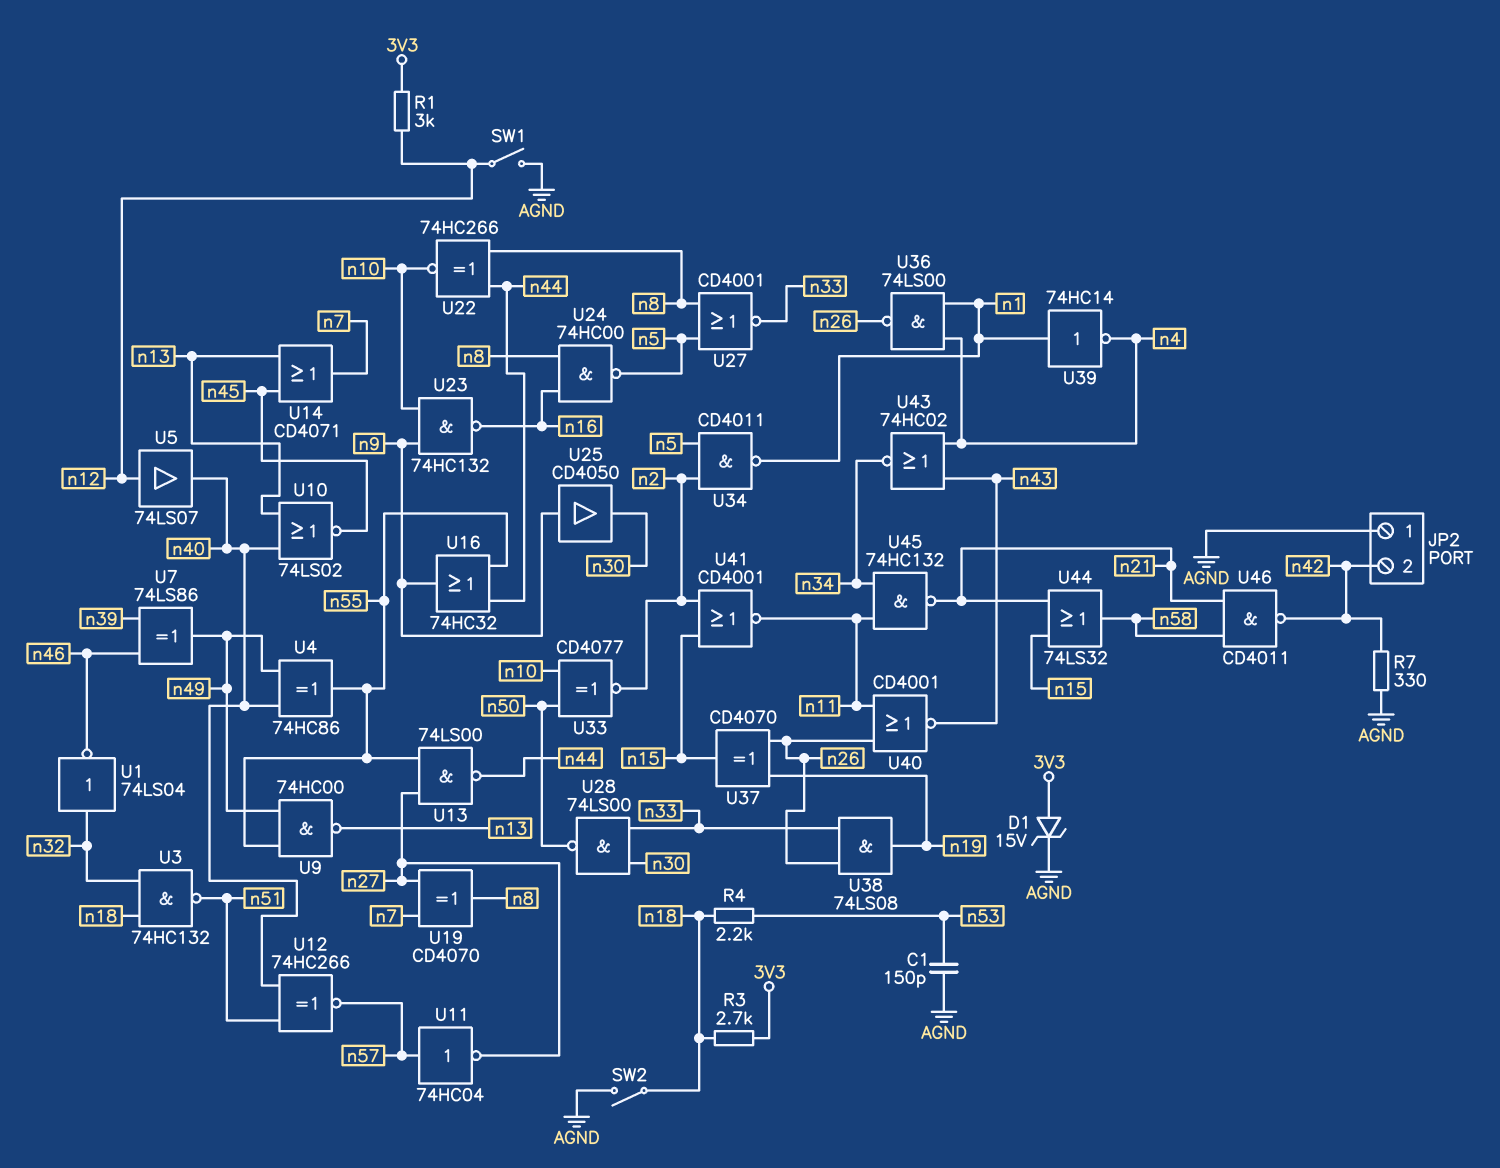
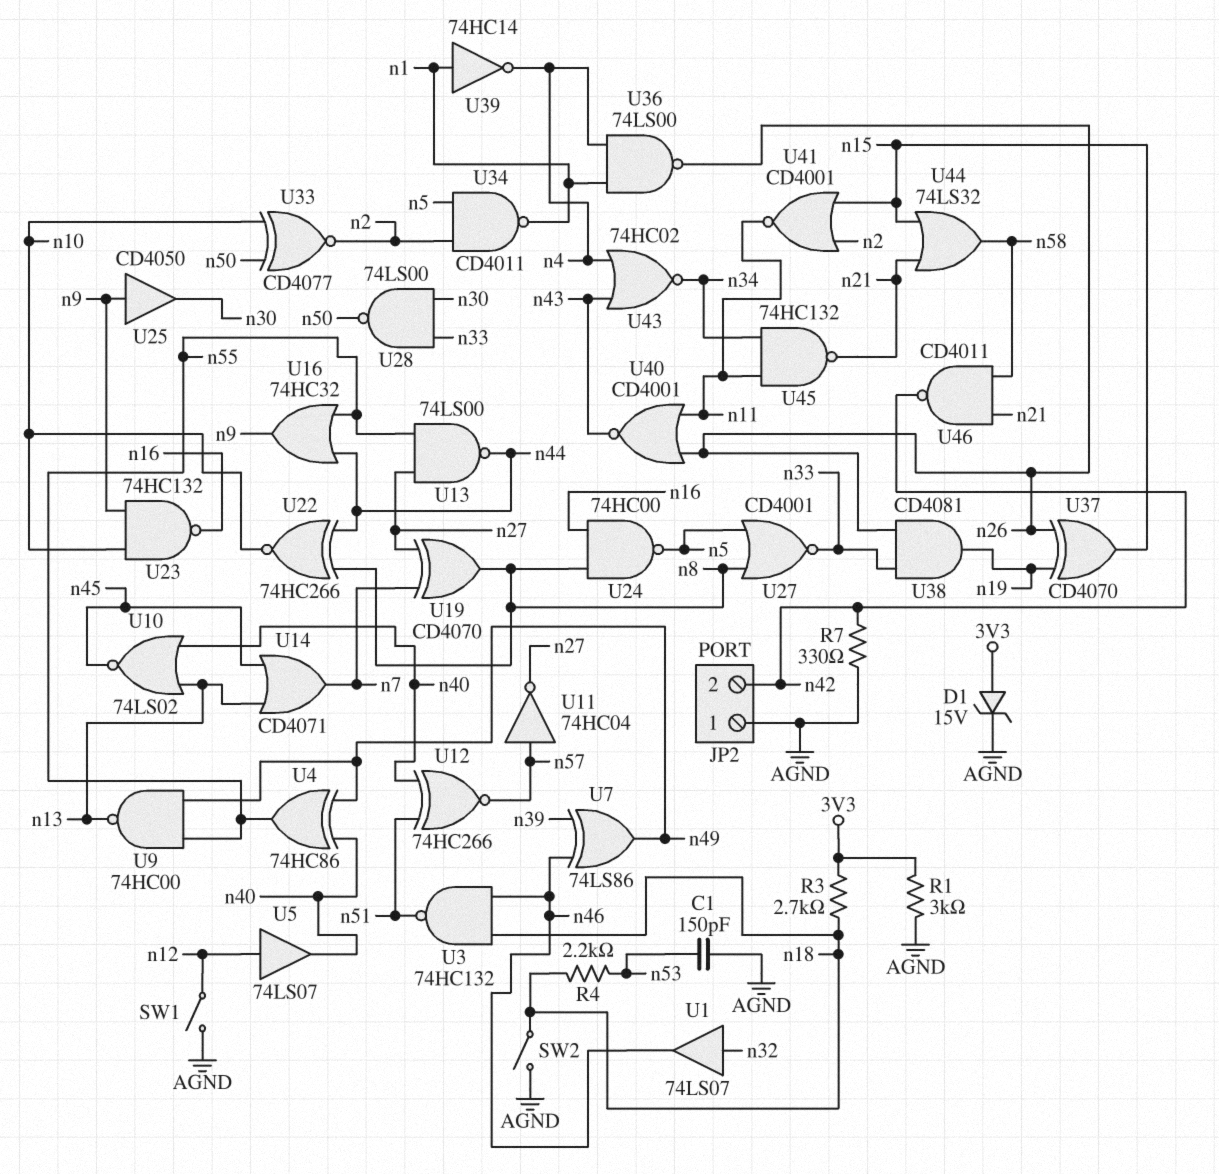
R1: 3k (3V3, n12) -> 3k (3V3, AGND)
U1: NOT 74LS04 (in n32, out n46) -> buffer 74LS07 (in n32, out n46)
U3: NAND 74HC132 (in n18, in n32, out n51) -> NAND 74HC132 (in n18, in n46, out n51)
U38: AND 74LS08 (in n26, in n33, out n19) -> AND CD4081 (in n26, in n33, out n19)

